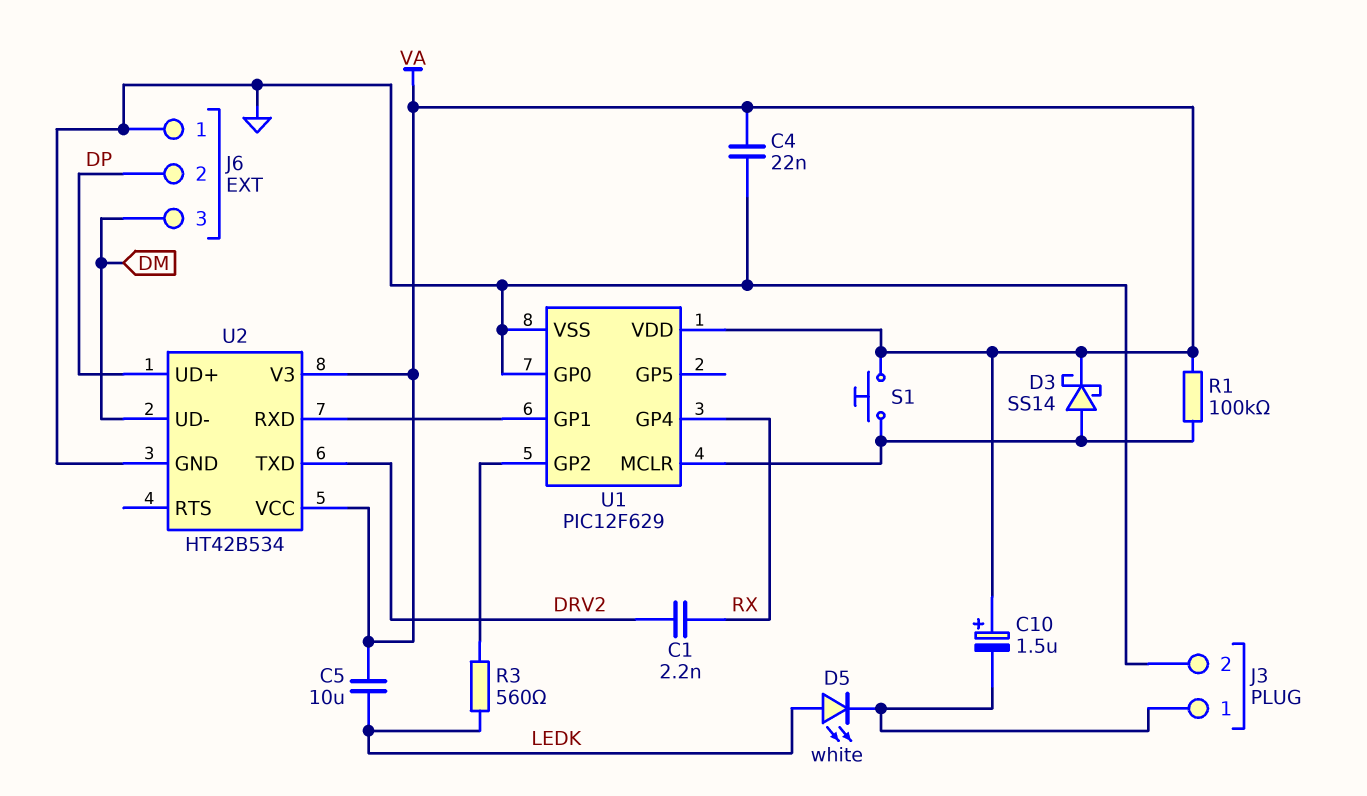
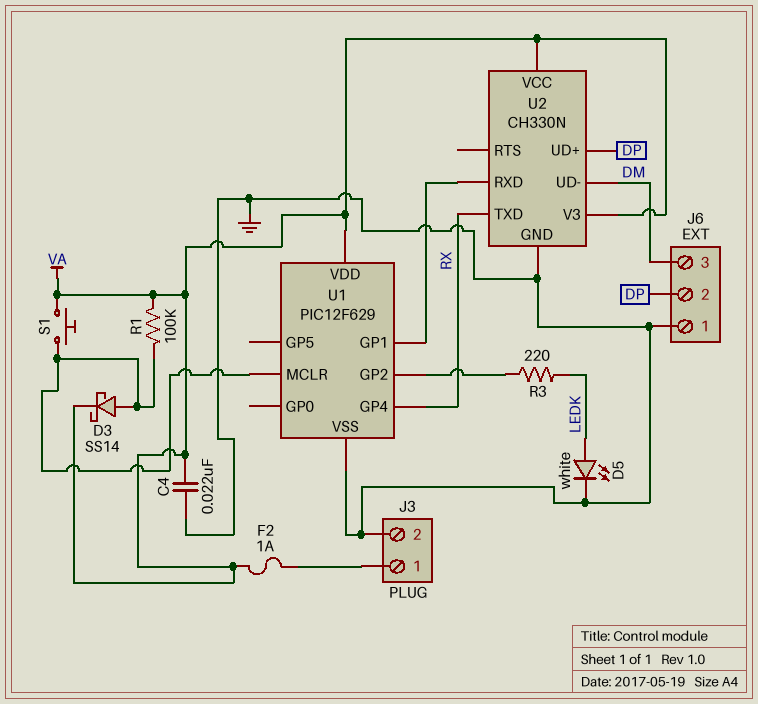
C1: 2.2nF (DRV2, RX) -> none
C5: 10uF (LEDK, VA) -> none
C10: 1.5uF (plus VA, minus J3/1) -> none
D5: LED white (A LEDK, K J3/1) -> LED white (A LEDK, K GND)
F2: none -> 1A (J3/1, VA)
R3: 560 (LEDK, U1/GP2) -> 220 (LEDK, U1/GP2)
U1 pin GP0: GND -> none
U2: HT42B534 -> CH330N
U2 pin TXD: DRV2 -> RX

